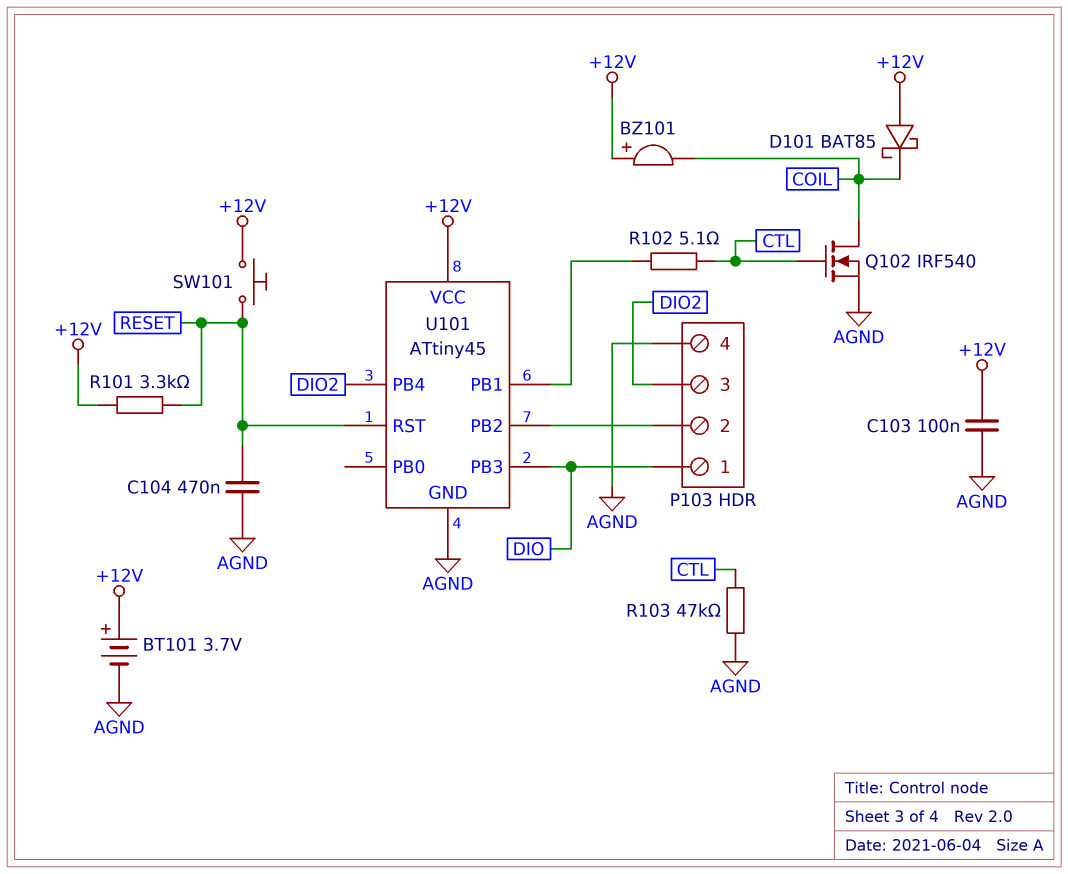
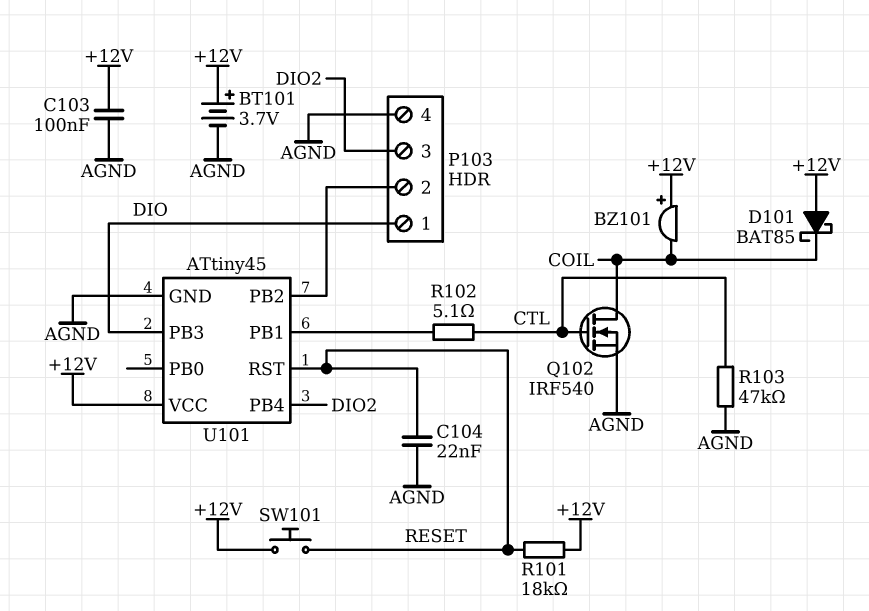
C104: 470nF (AGND, RESET) -> 22nF (AGND, RESET)
R101: 3.3k (+12V, RESET) -> 18k (+12V, RESET)

